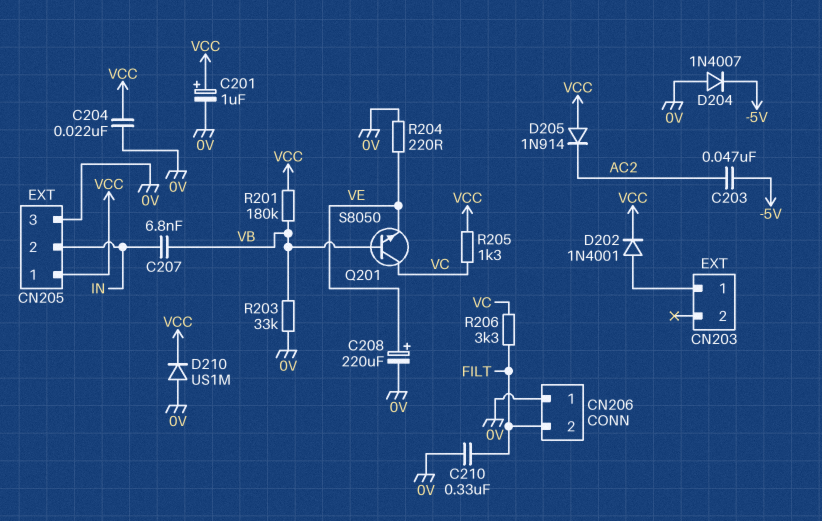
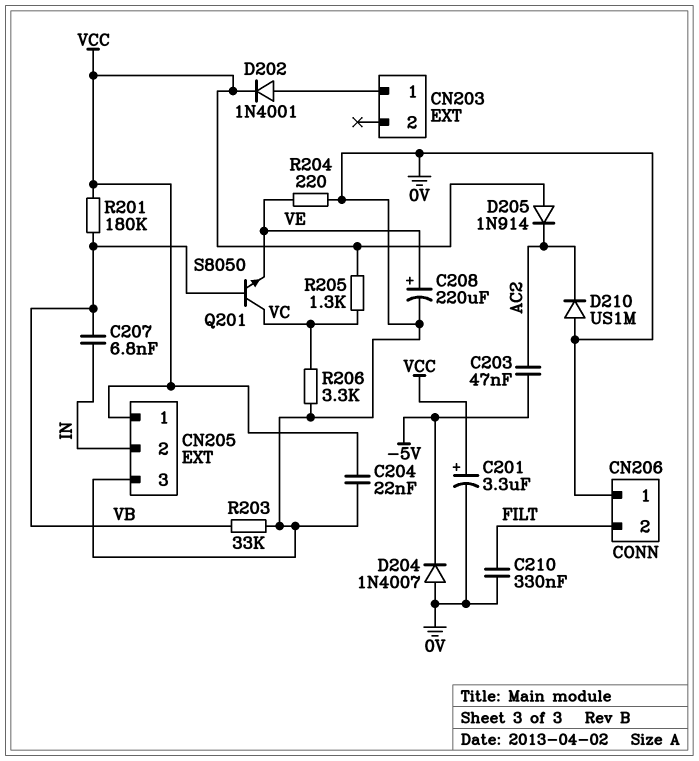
C201: 1uF (plus VCC, minus 0V) -> 3.3uF (plus VCC, minus 0V)
D210: diode US1M (A 0V, K VCC) -> diode US1M (A 0V, K AC2)
R206: 3.3k (FILT, VC) -> 3.3k (0V, VC)

